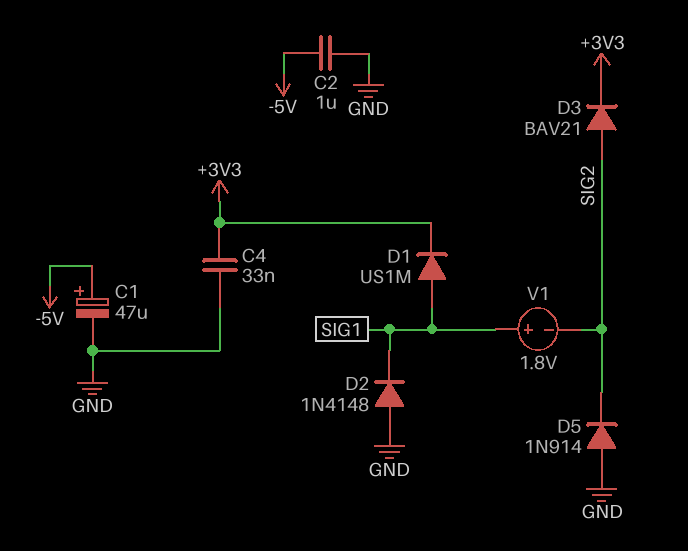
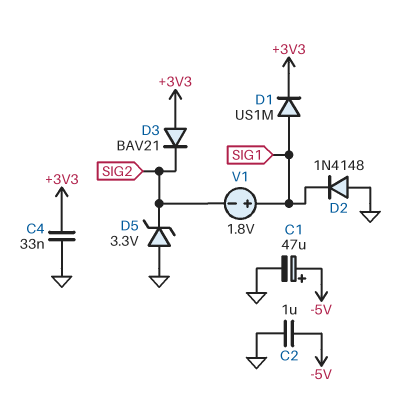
D3: diode BAV21 (A SIG2, K +3V3) -> diode BAV21 (A +3V3, K SIG2)
D5: diode 1N914 (A GND, K SIG2) -> zener 3.3V (A GND, K SIG2)

